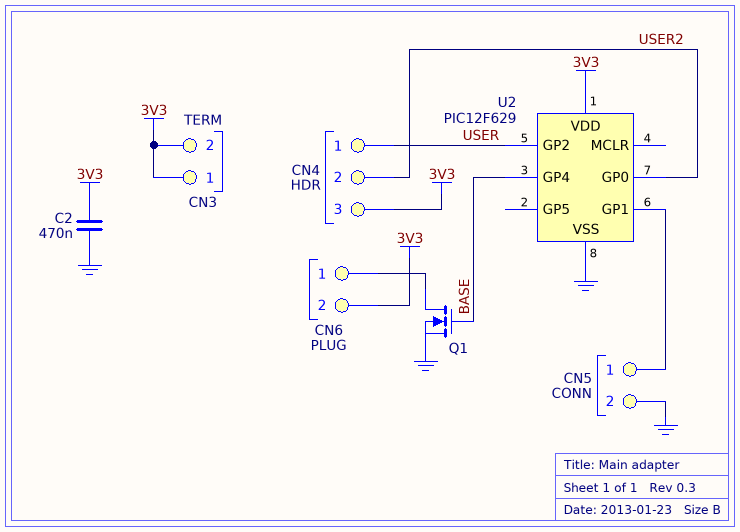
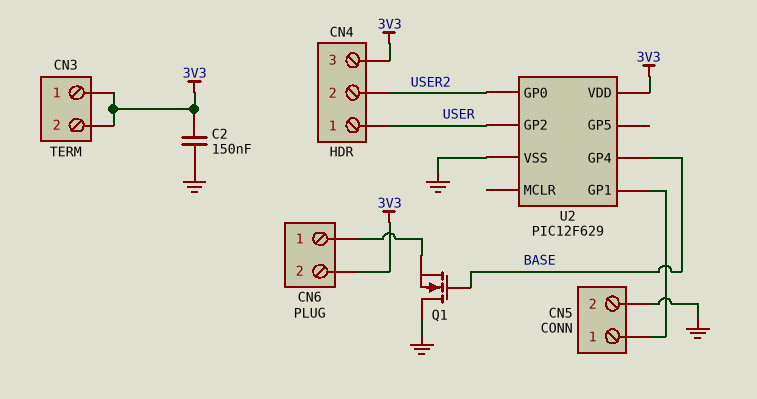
C2: 470nF (3V3, GND) -> 150nF (3V3, GND)
Q1: NMOS (G BASE, D CN6/1, S GND) -> NMOS (G BASE, D GND, S CN6/1)

